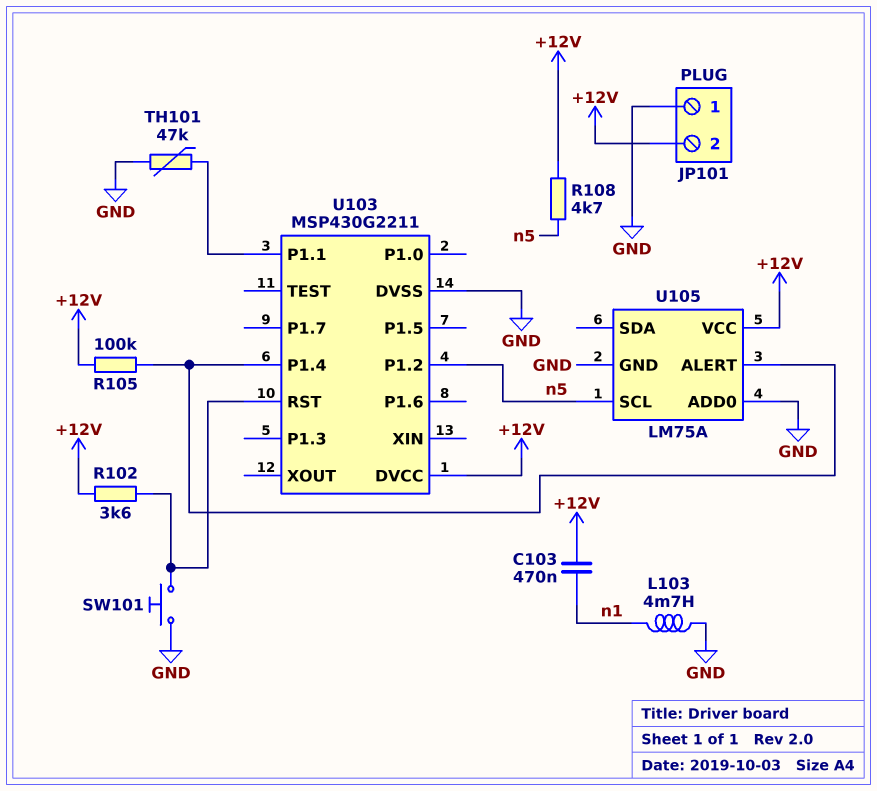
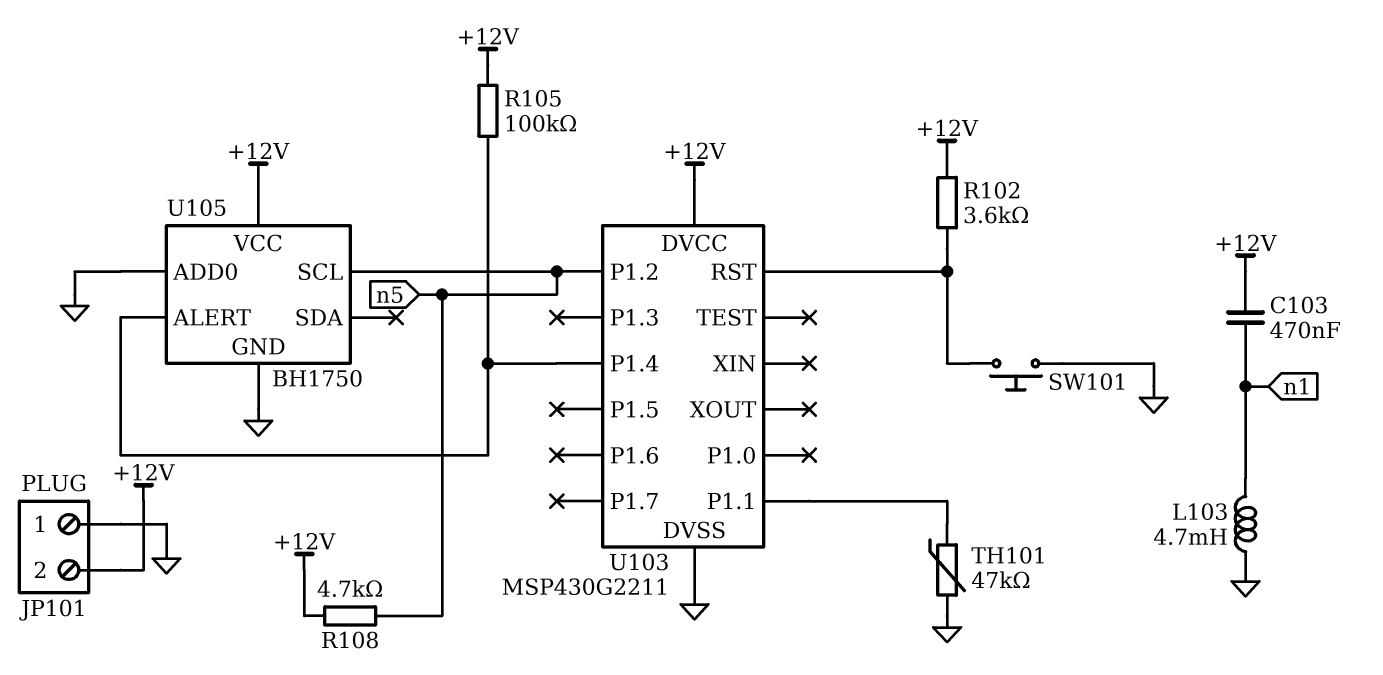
U105: LM75A -> BH1750

